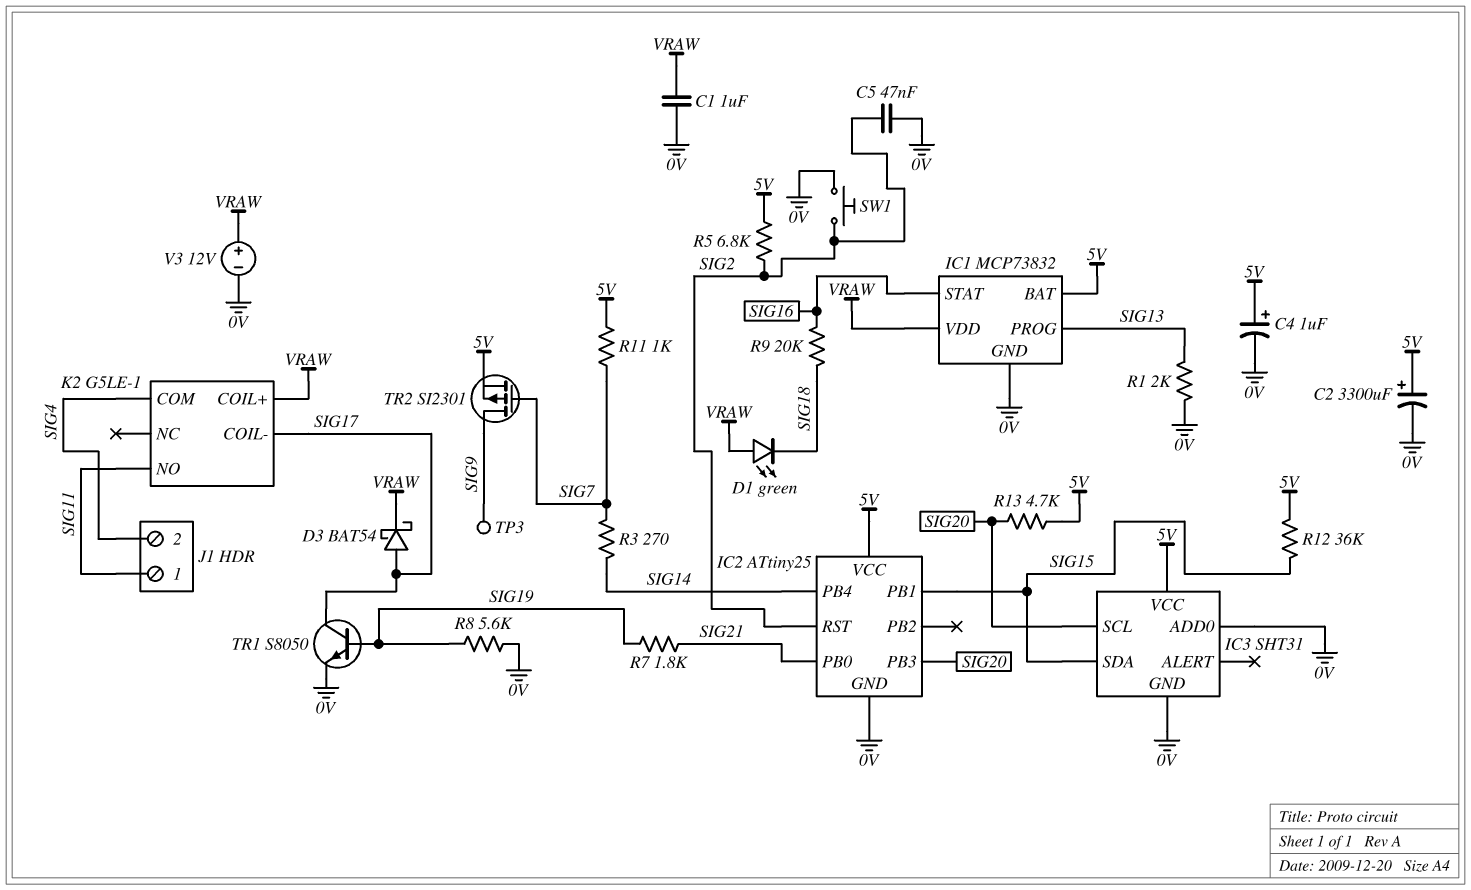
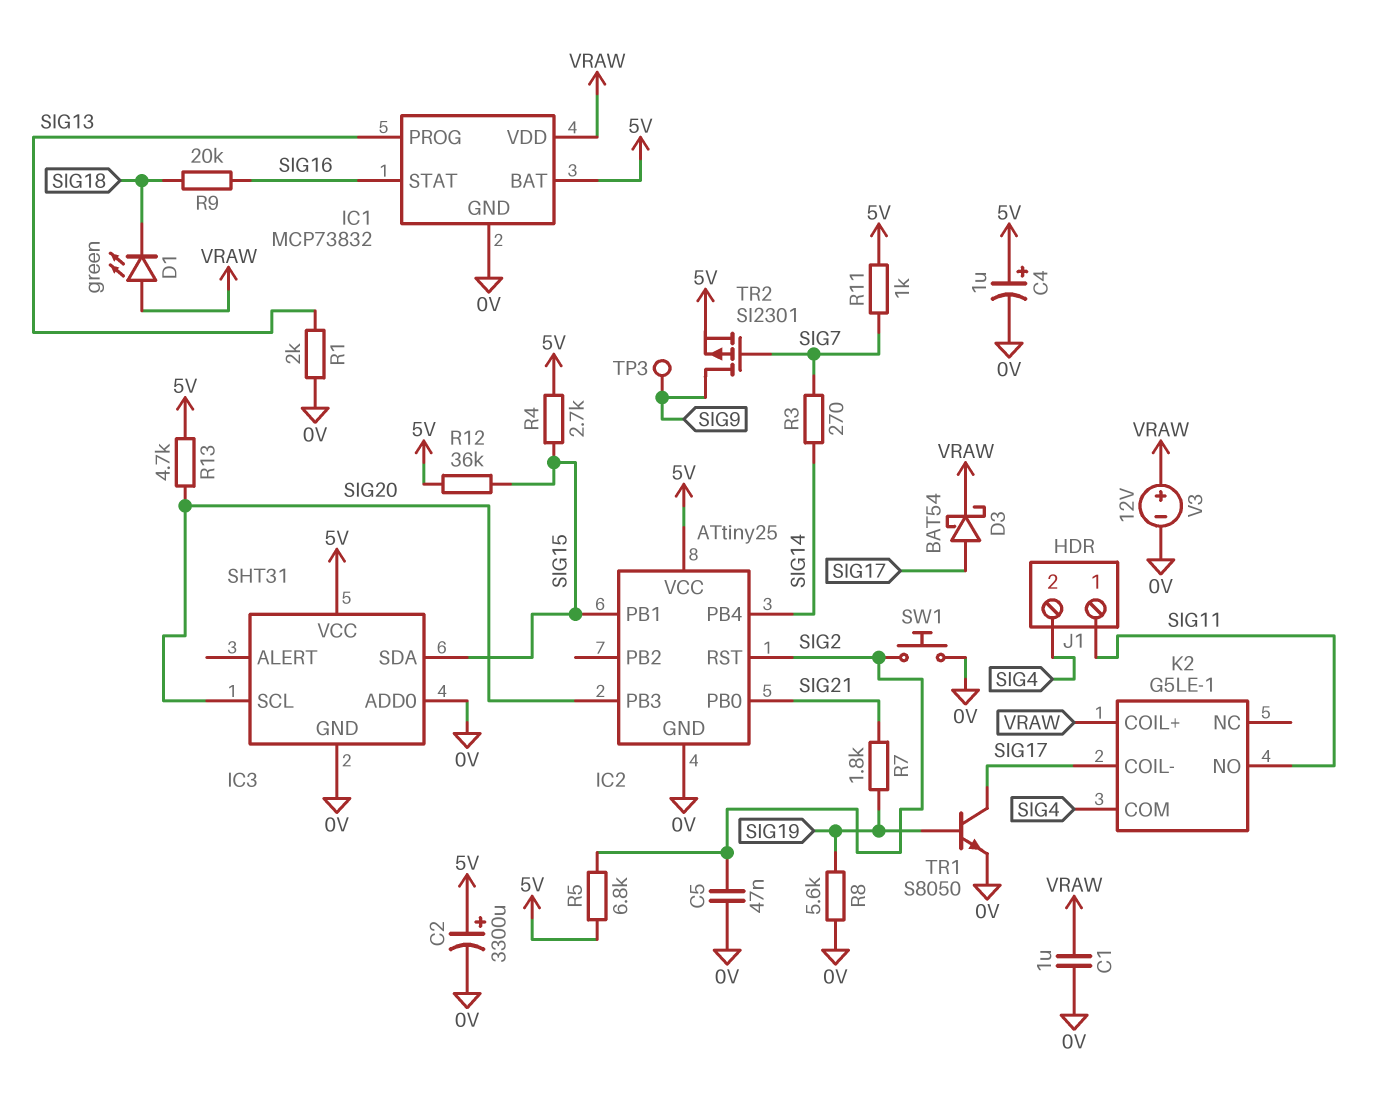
R4: none -> 2.7k (5V, SIG15)

